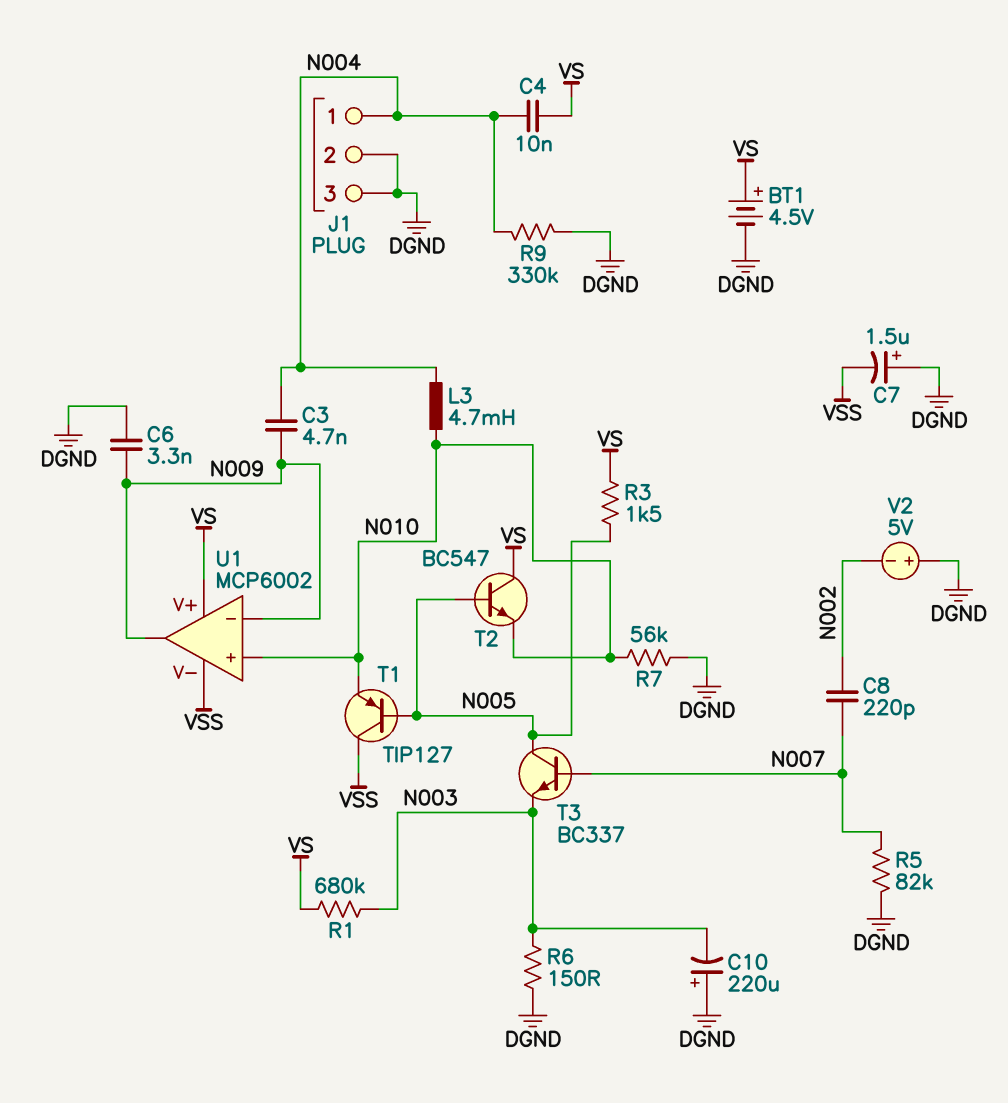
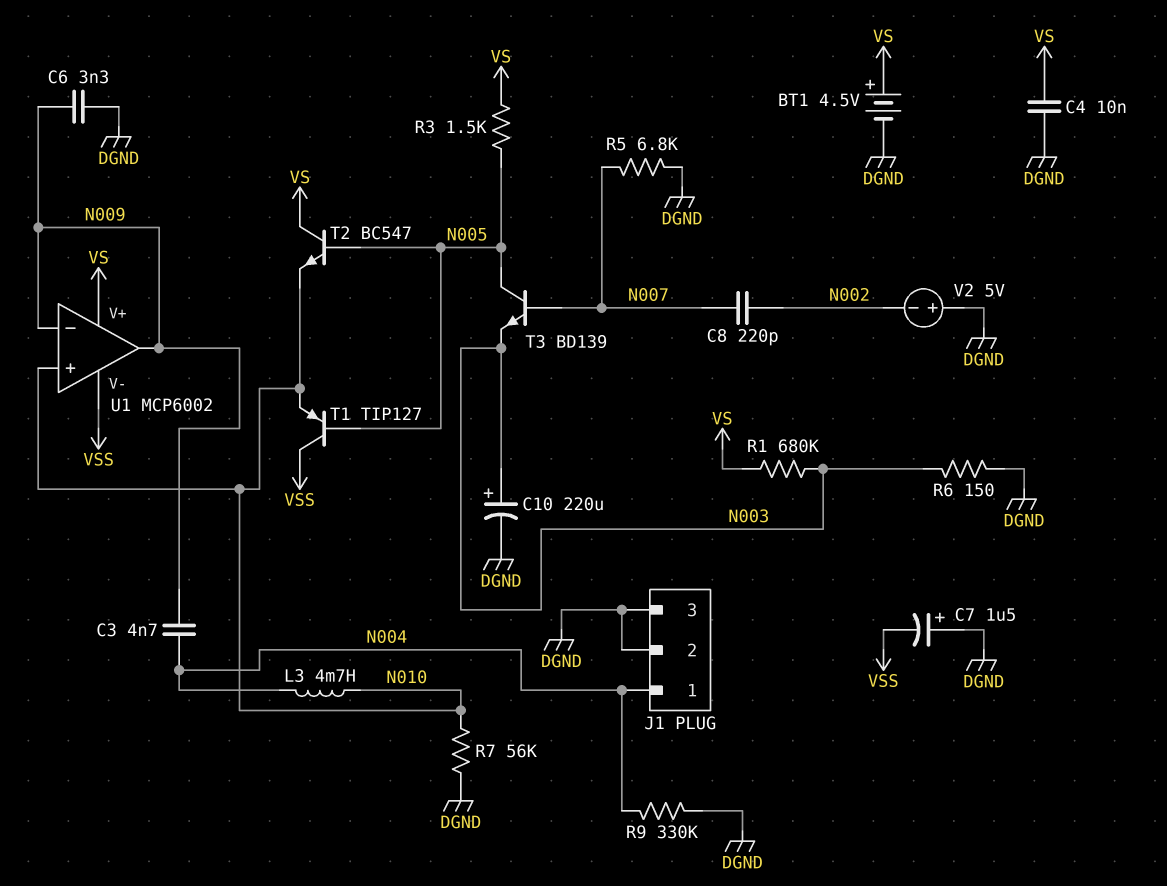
C4: 10nF (N004, VS) -> 10nF (DGND, VS)
C10: 220uF (plus DGND, minus N003) -> 220uF (plus N003, minus DGND)
R5: 82k (DGND, N007) -> 6.8k (DGND, N007)
T3: NPN BC337 (B N007, C N005, E N003) -> NPN BD139 (B N007, C N005, E N003)

